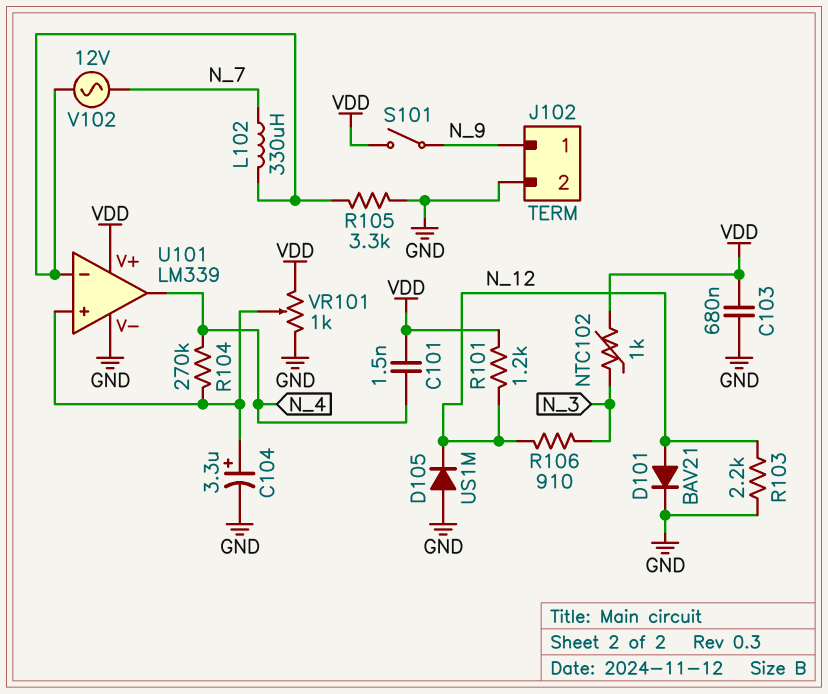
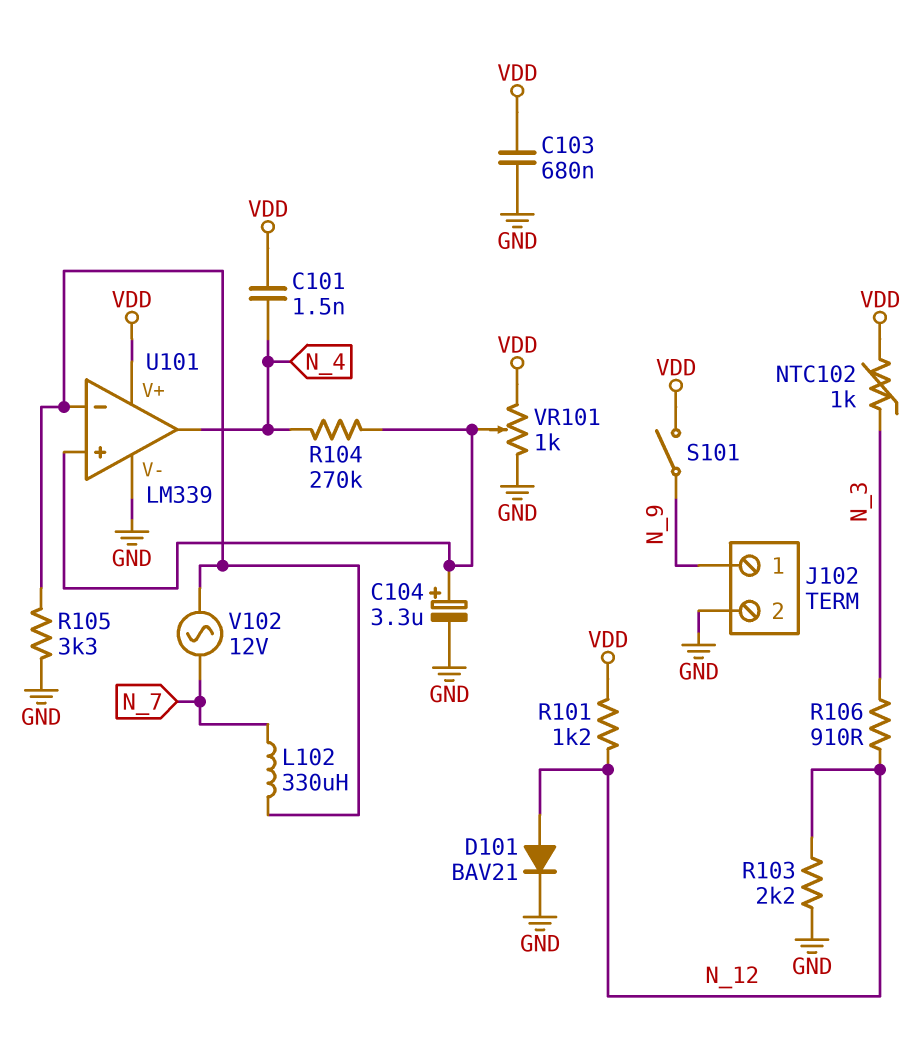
D105: diode US1M (A GND, K N_12) -> none

